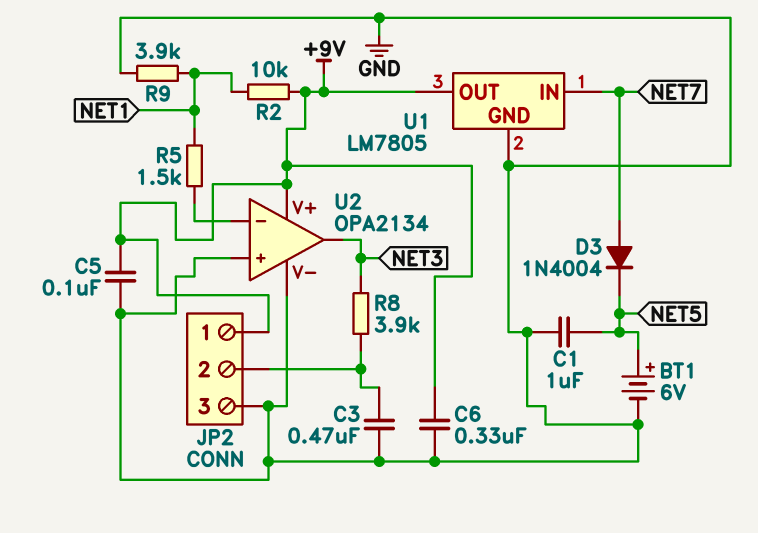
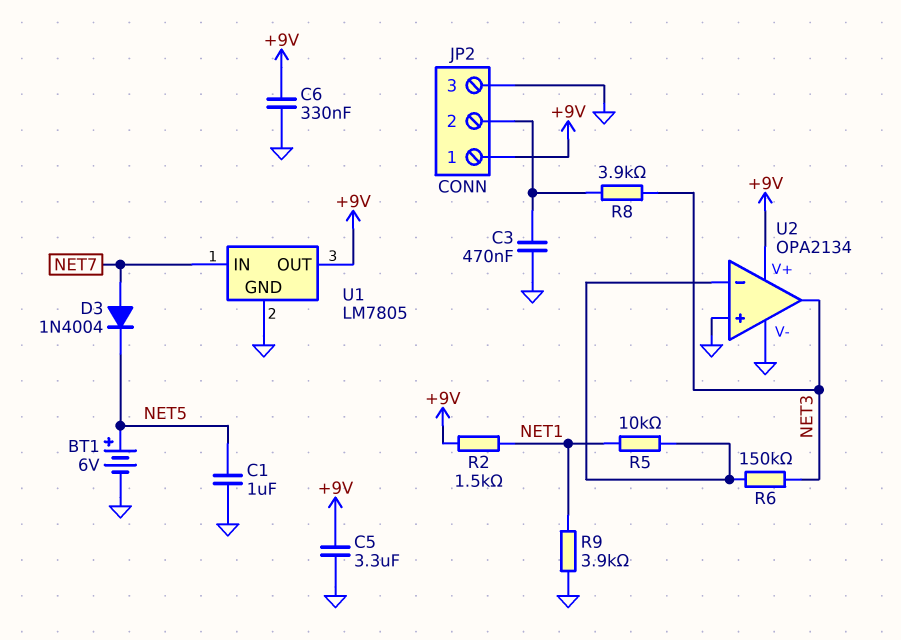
C5: 100nF (+9V, GND) -> 3.3uF (+9V, GND)
R2: 10k (+9V, NET1) -> 1.5k (+9V, NET1)
R5: 1.5k (NET1, U2/in-) -> 10k (NET1, U2/in-)
R6: none -> 150k (NET3, U2/in-)

